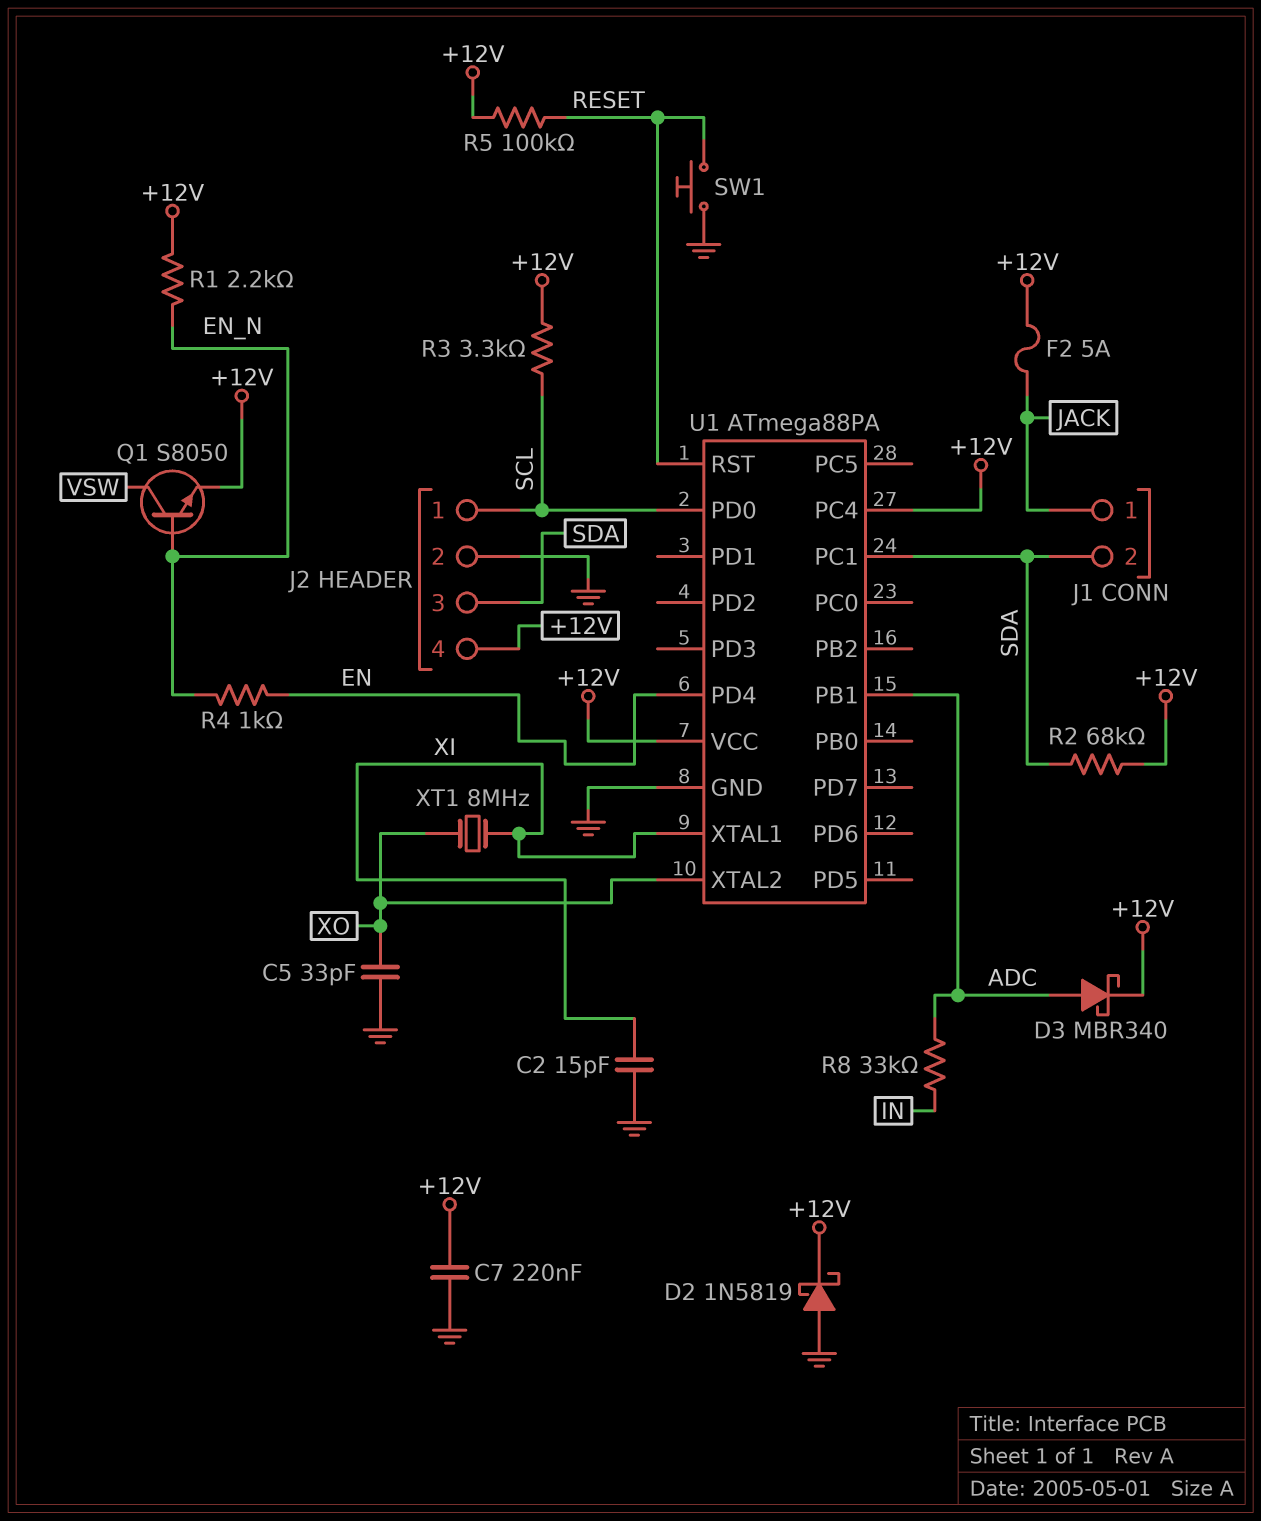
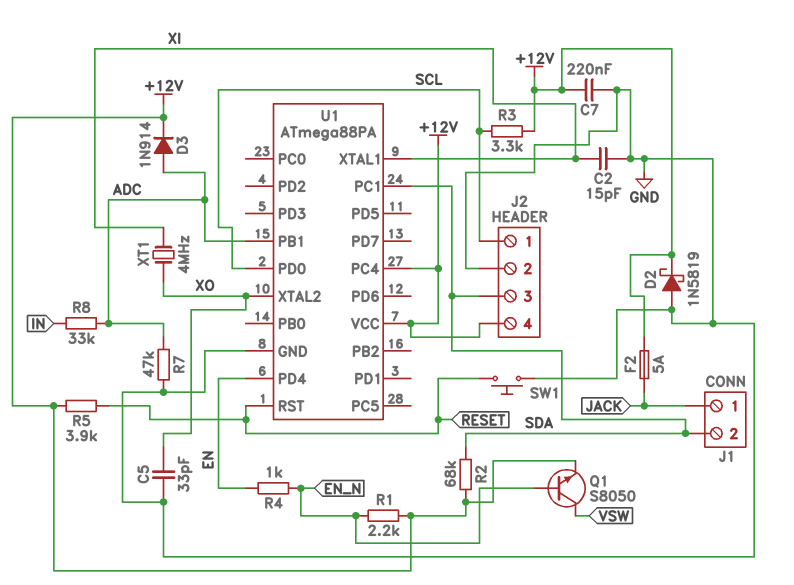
D3: schottky MBR340 (A ADC, K +12V) -> diode 1N914 (A ADC, K +12V)
R5: 100k (+12V, RESET) -> 3.9k (+12V, RESET)
R7: none -> 47k (ADC, GND)
XT1: 8MHz (XI, XO) -> 4MHz (XI, XO)

